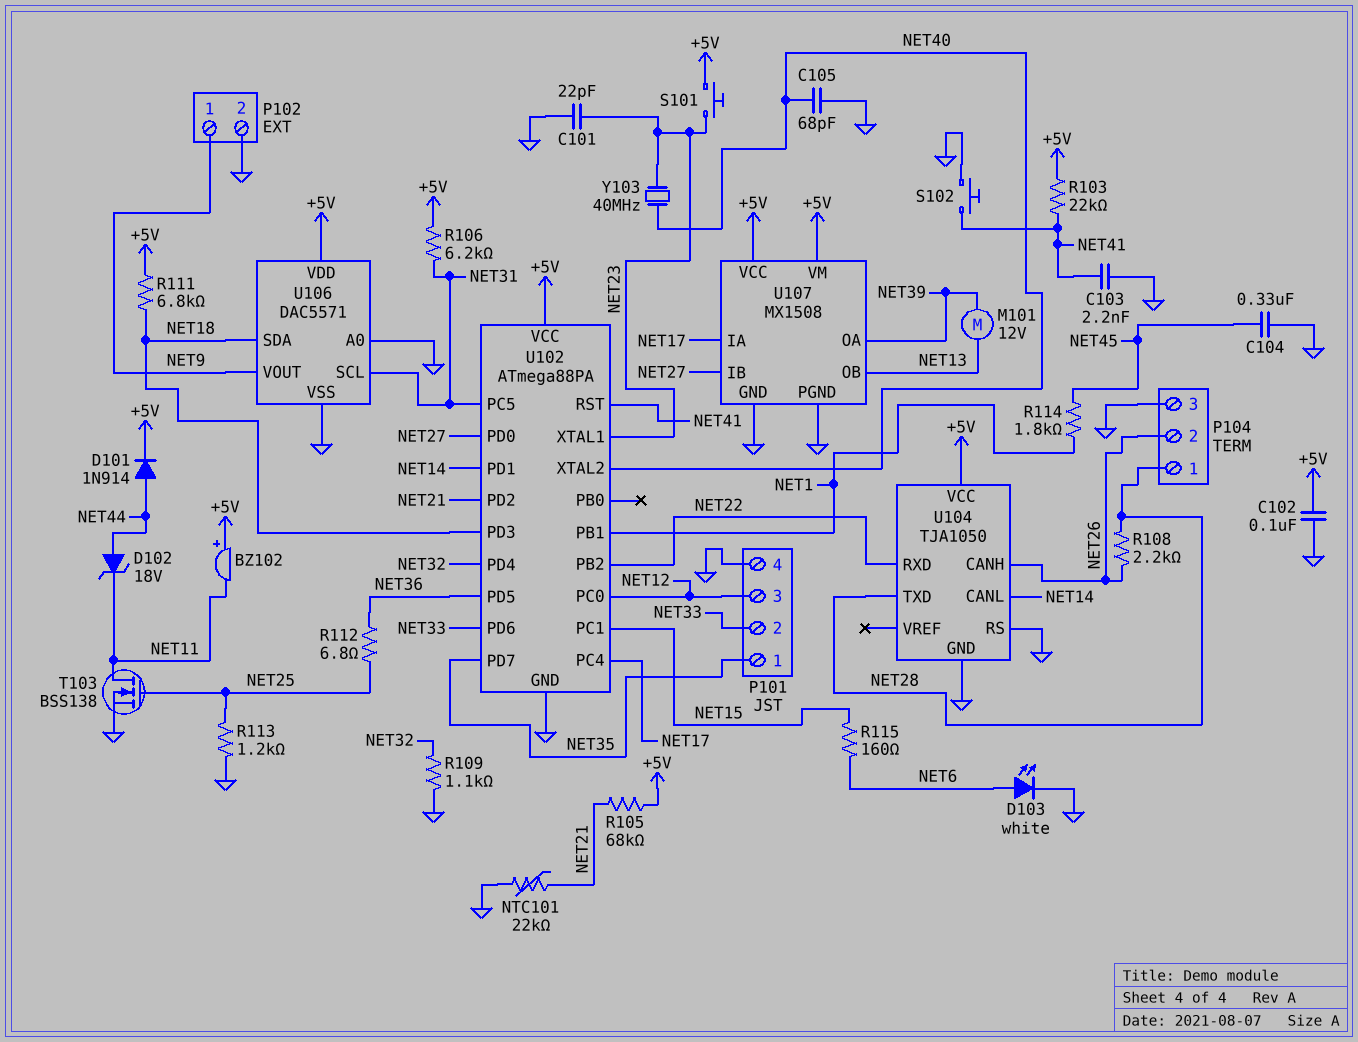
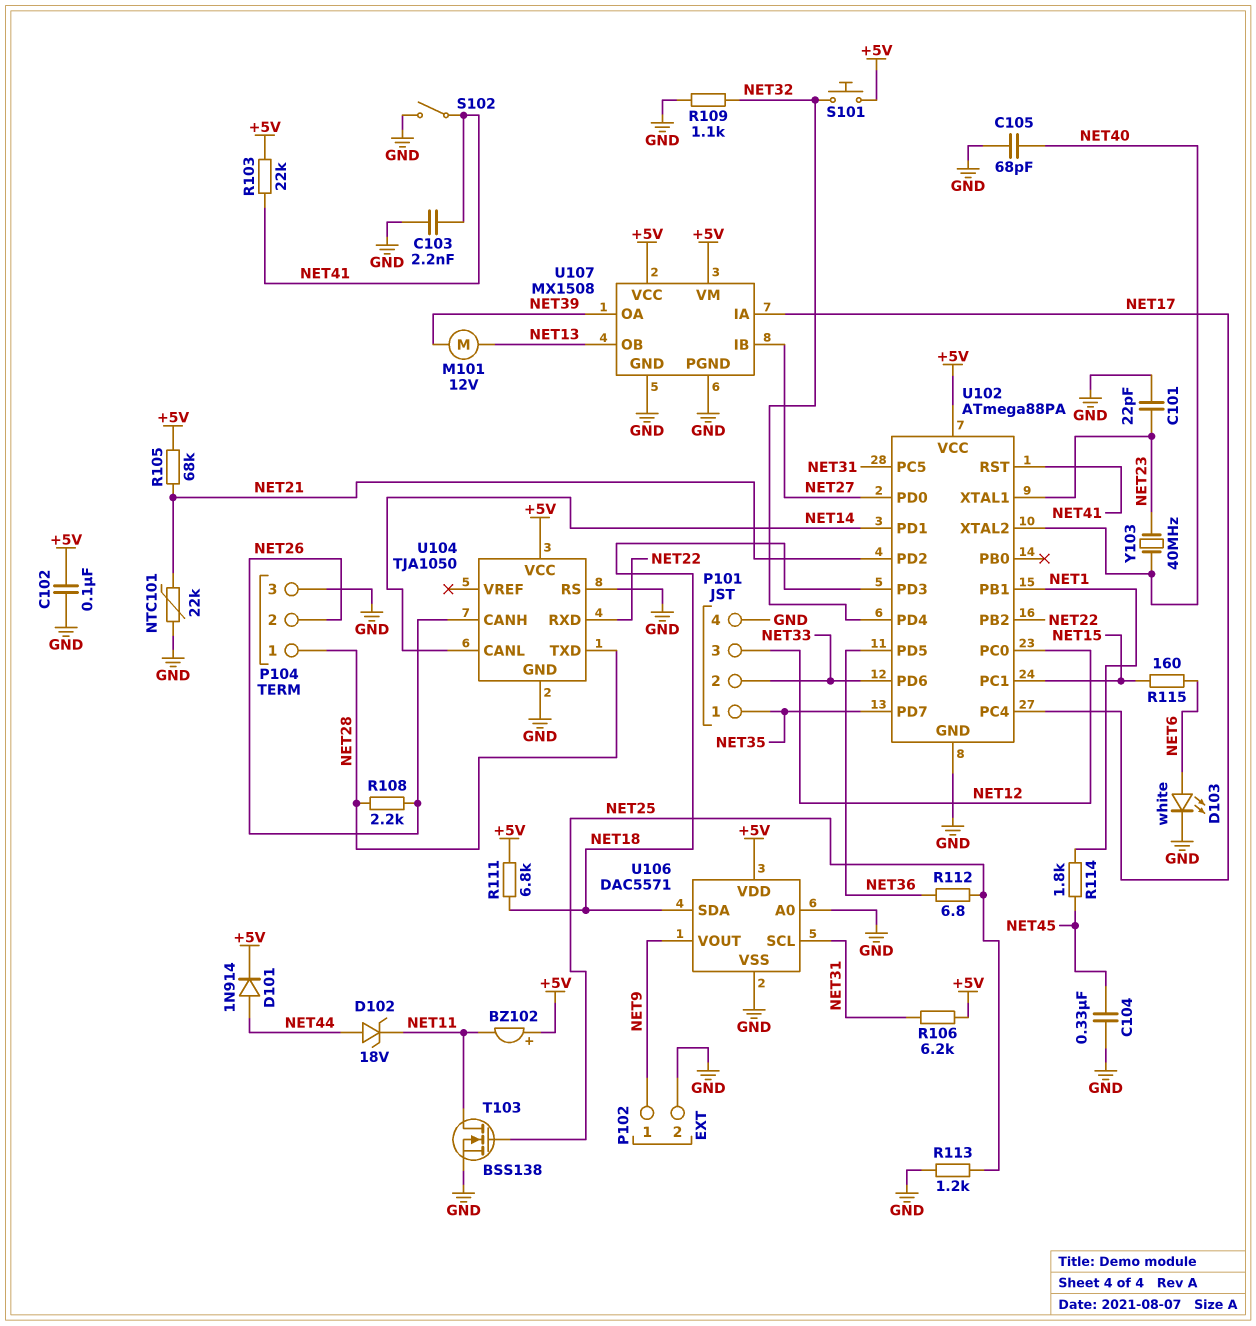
S101: button (+5V, NET23) -> button (+5V, NET32)
S102: button (GND, NET41) -> switch (GND, NET41)

